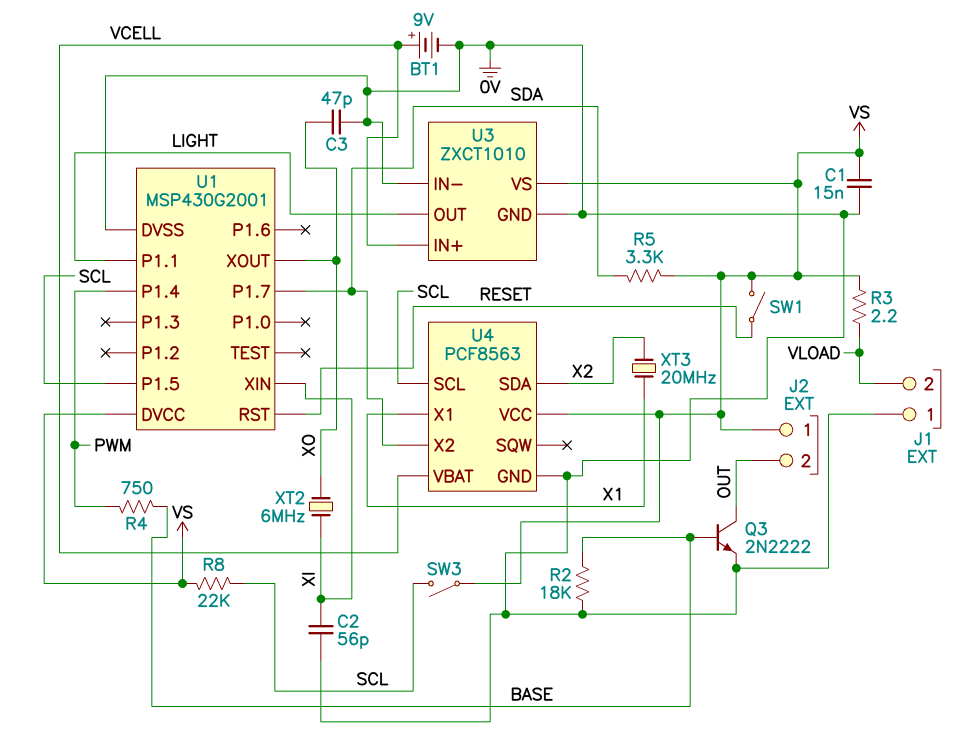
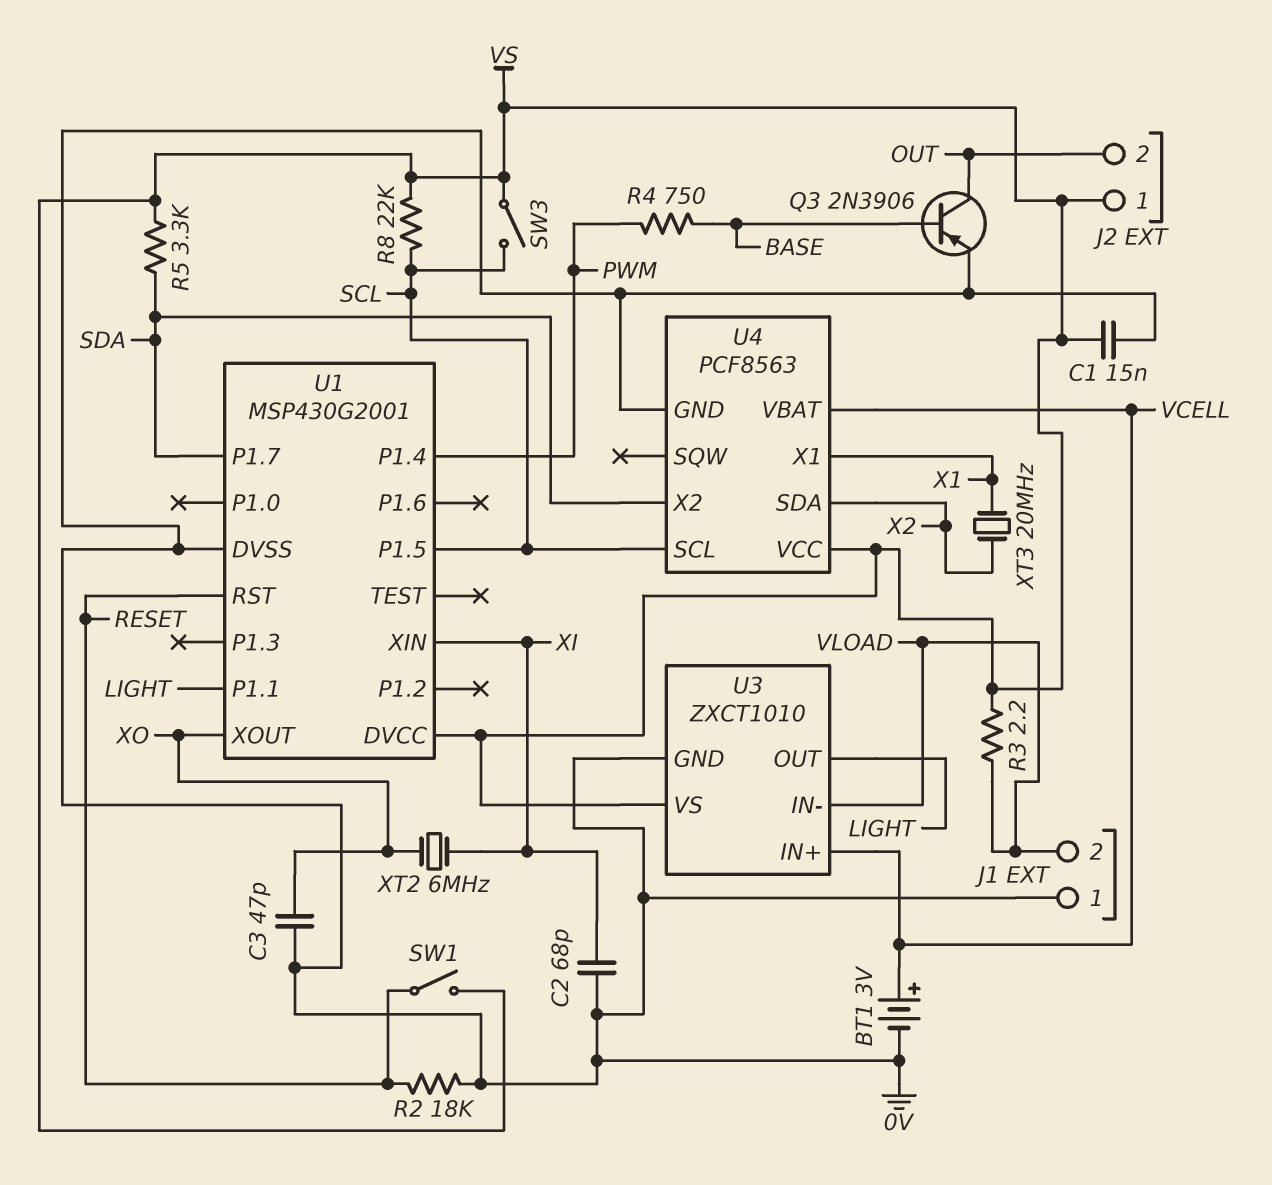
BT1: 9V (plus VCELL, minus 0V) -> 3V (plus VCELL, minus 0V)
C2: 56pF (0V, XI) -> 68pF (0V, XI)
Q3: NPN 2N2222 (B BASE, C OUT, E 0V) -> PNP 2N3906 (B BASE, C OUT, E 0V)
R2: 18k (0V, BASE) -> 18k (0V, RESET)
U3 pin IN-: 0V -> VLOAD

